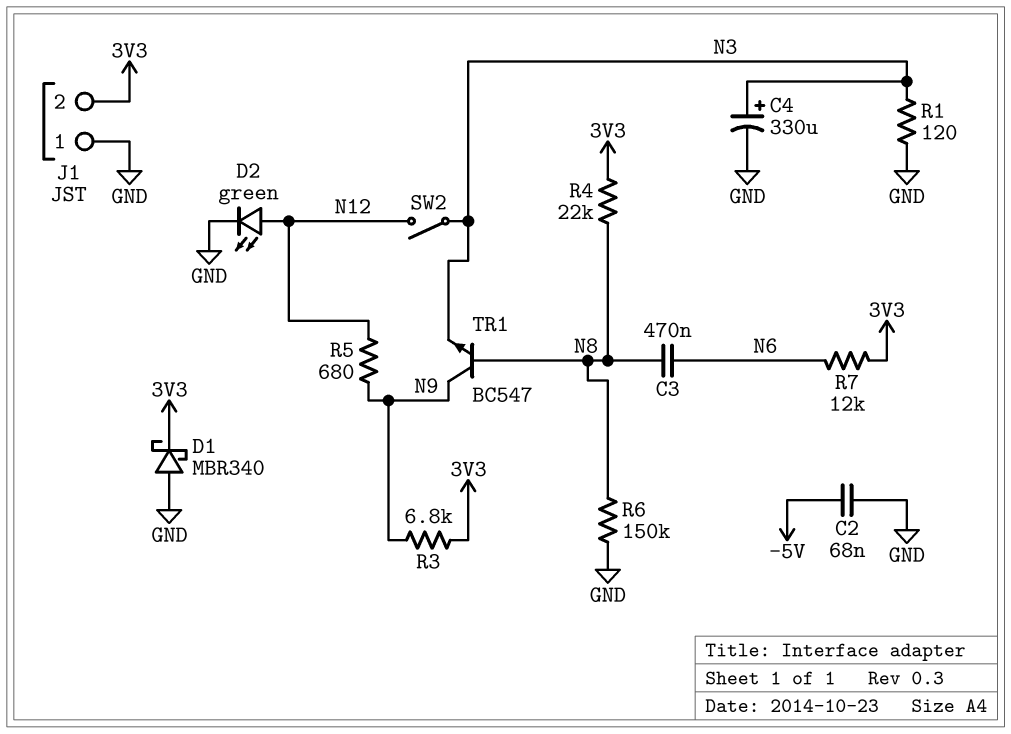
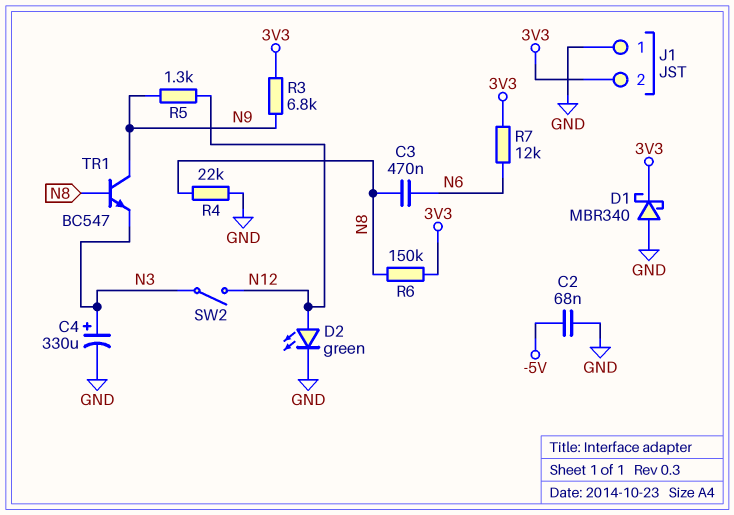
R1: 120 (GND, N3) -> none
R4: 22k (3V3, N8) -> 22k (GND, N8)
R5: 680 (N9, N12) -> 1.3k (N9, N12)
R6: 150k (GND, N8) -> 150k (3V3, N8)

